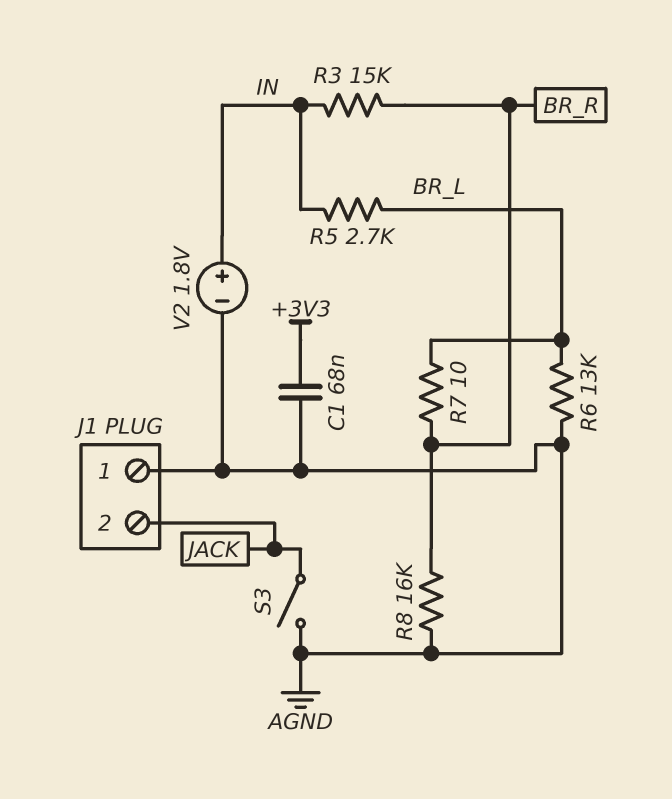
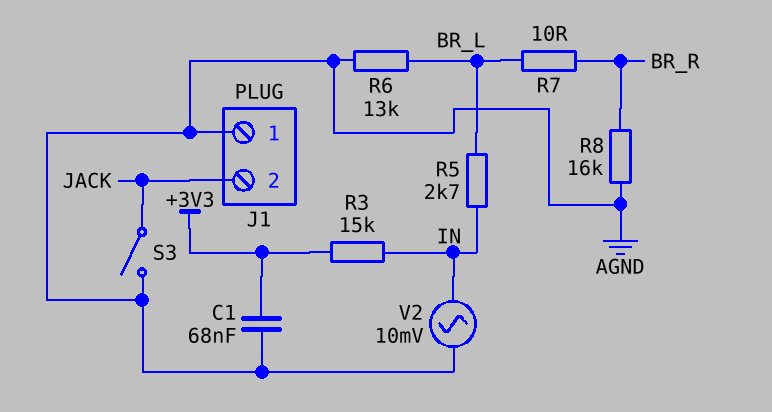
R3: 15k (BR_R, IN) -> 15k (+3V3, IN)
V2: 1.8V (plus IN, minus AGND) -> AC 10mV (AGND, IN)

